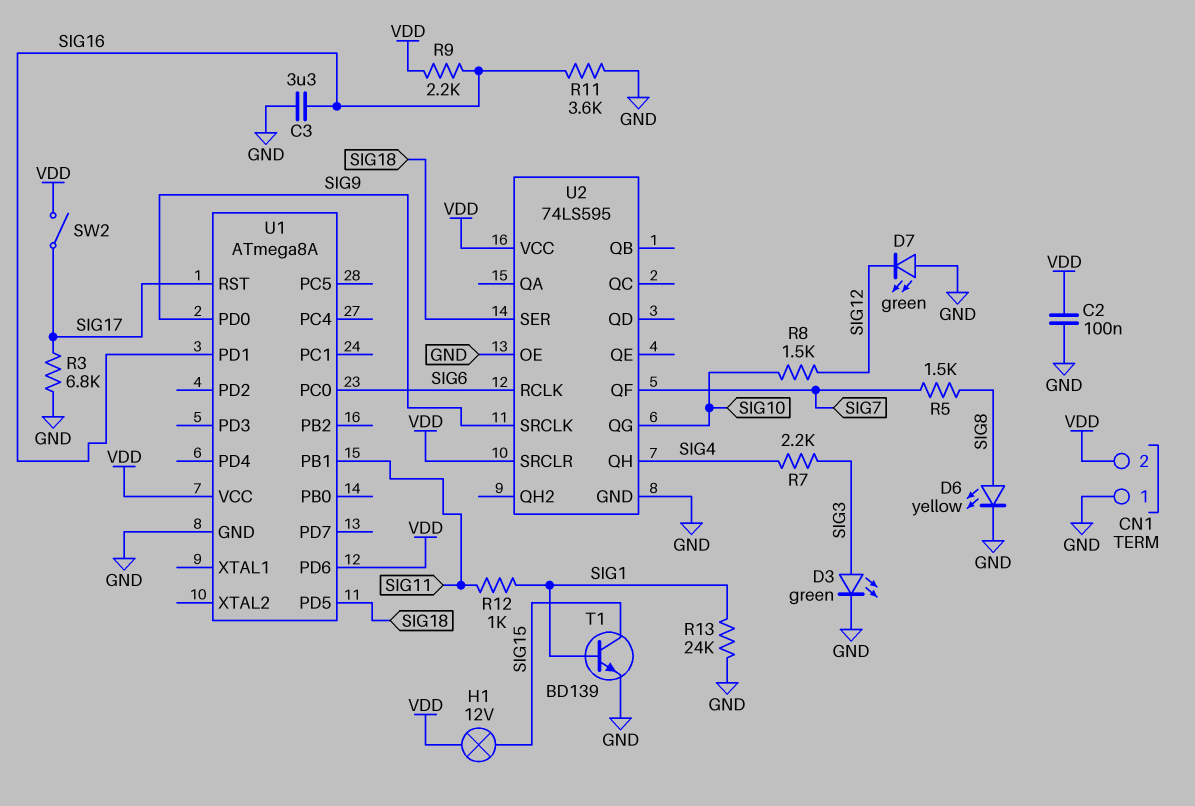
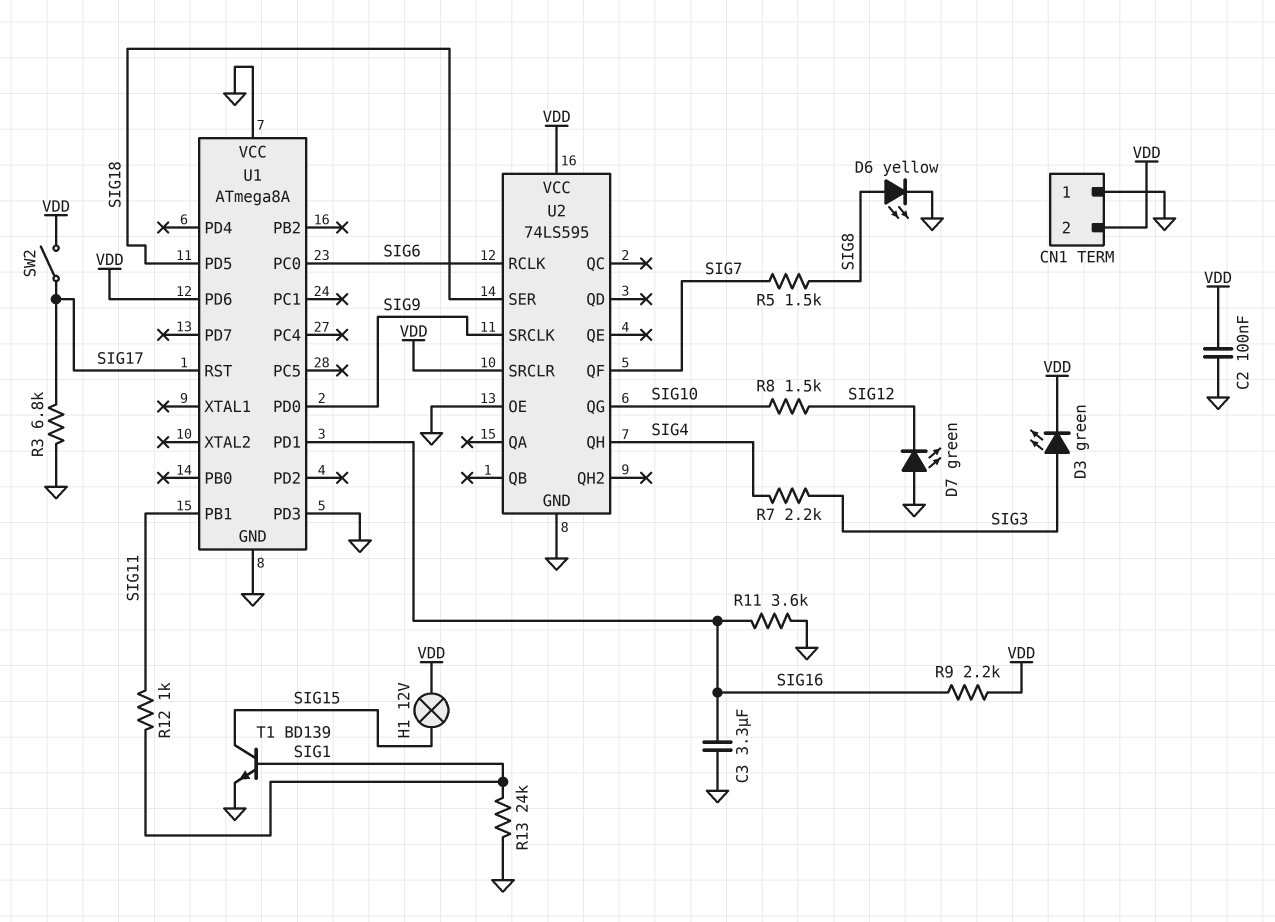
D3: LED green (A SIG3, K GND) -> LED green (A SIG3, K VDD)
U1 pin PD3: none -> GND
U1 pin VCC: VDD -> GND

